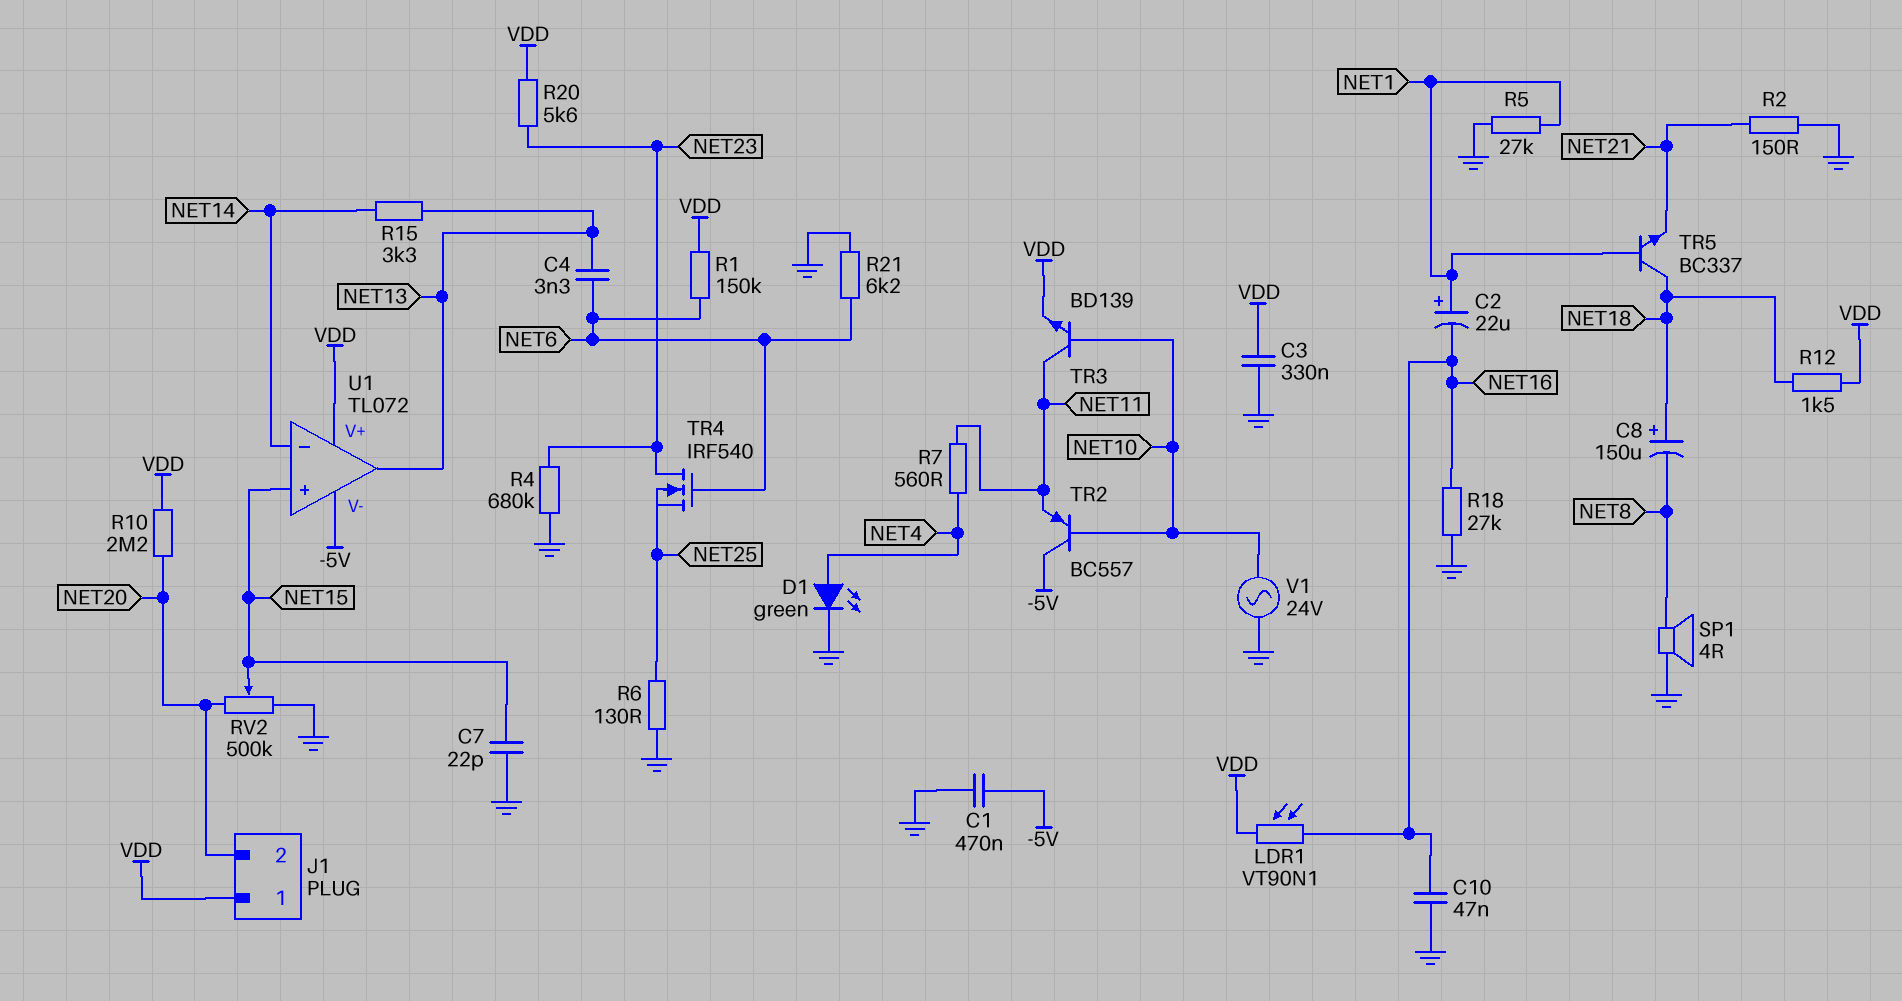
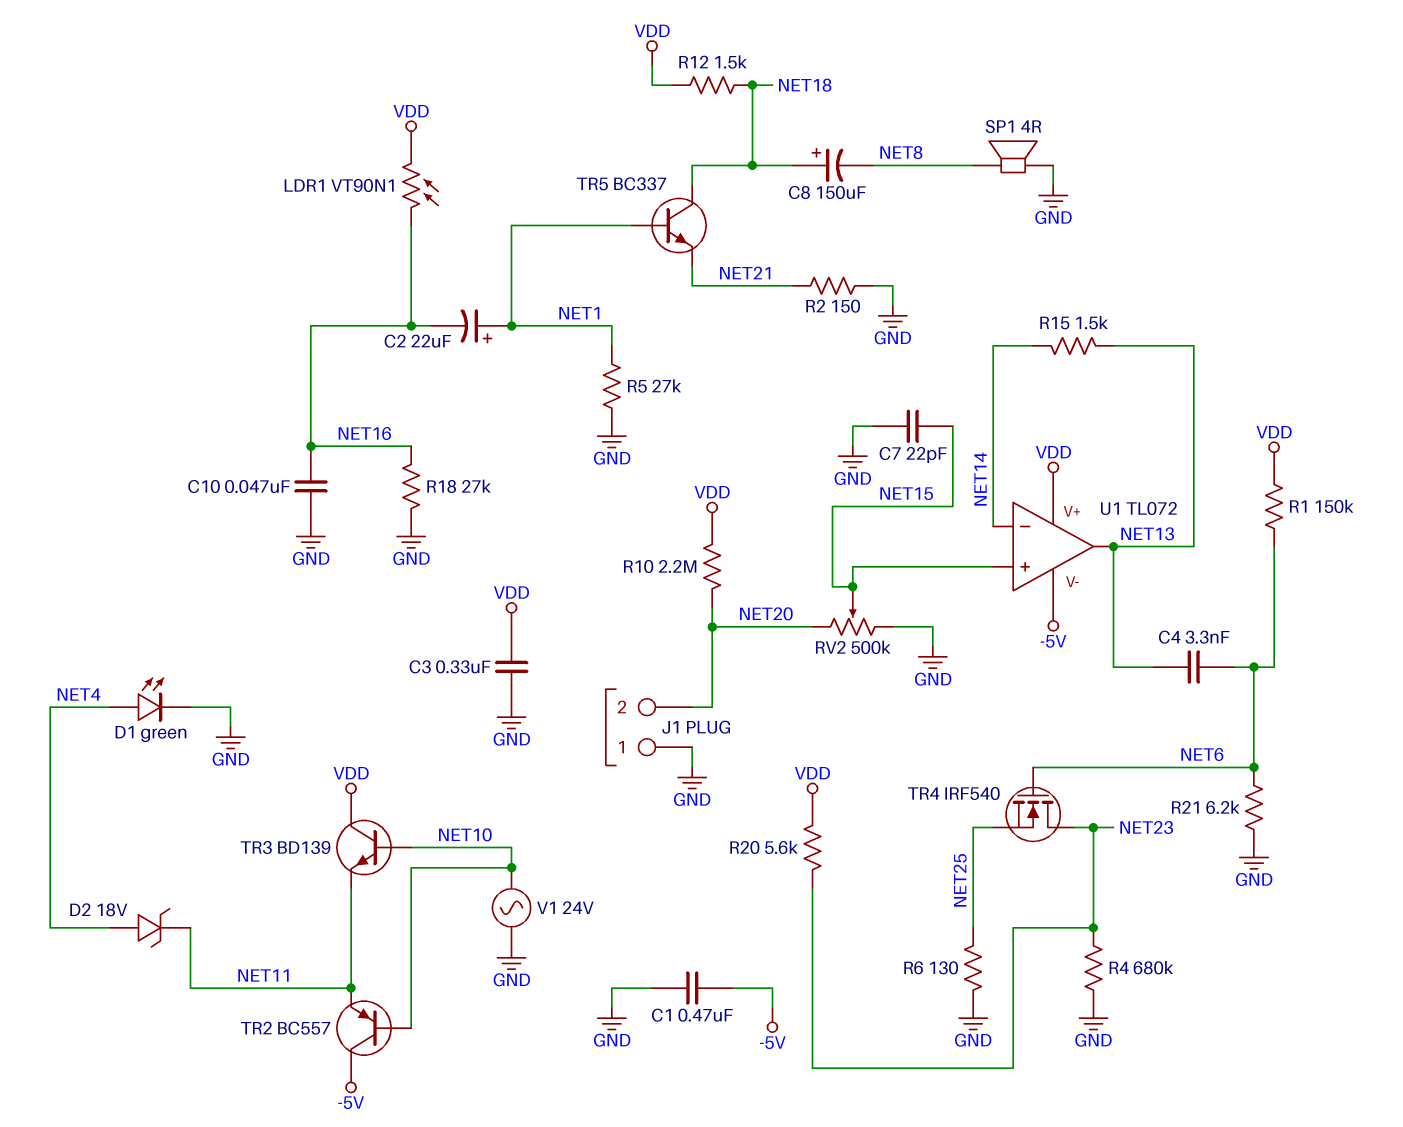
D2: none -> zener 18V (A NET4, K NET11)
J1 pin 1: VDD -> GND
R7: 560 (NET4, NET11) -> none
R15: 3.3k (NET13, NET14) -> 1.5k (NET13, NET14)
TR3: NPN BD139 (B NET10, C NET11, E VDD) -> NPN BD139 (B NET10, C VDD, E NET11)

